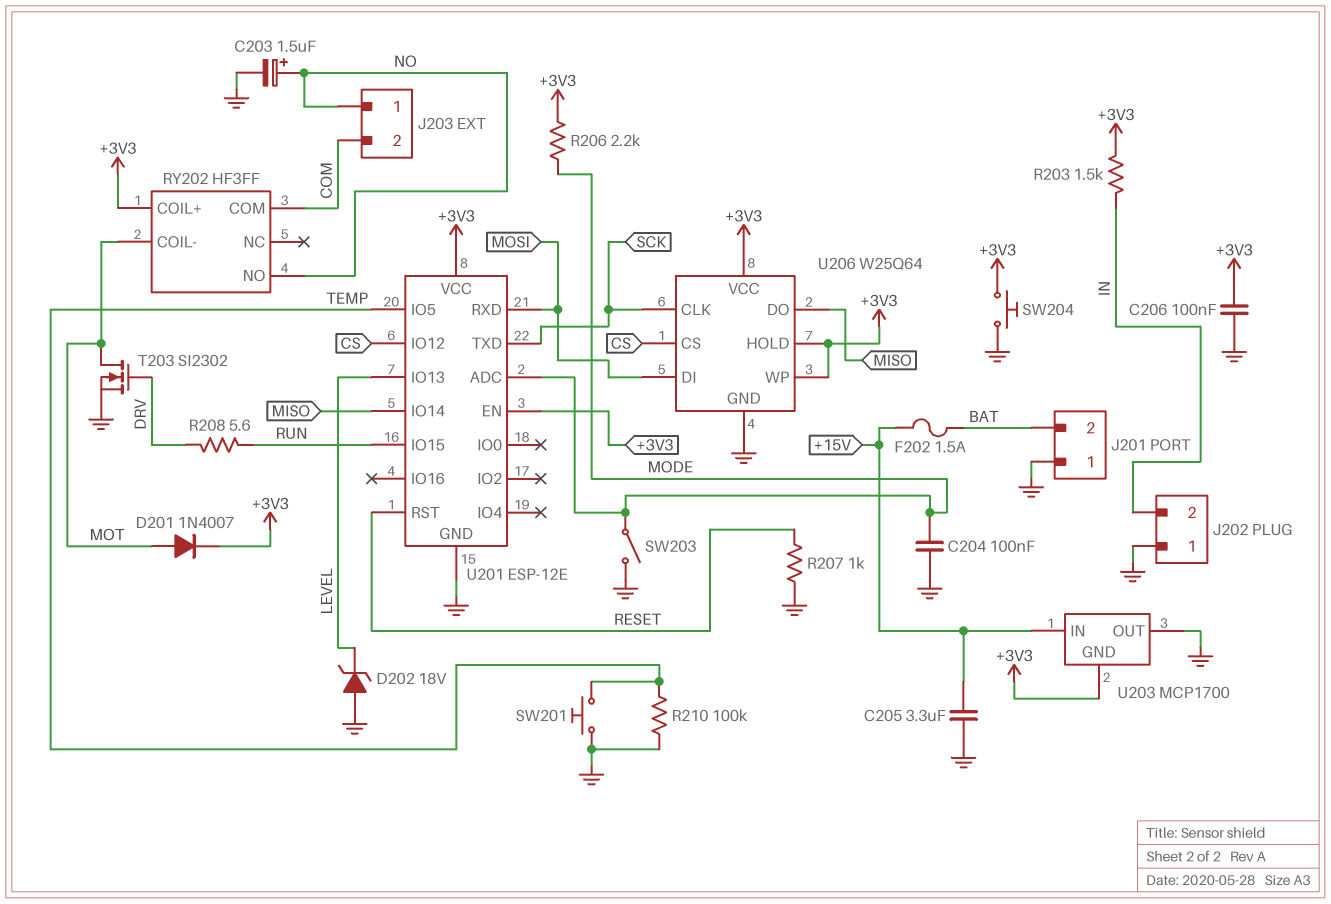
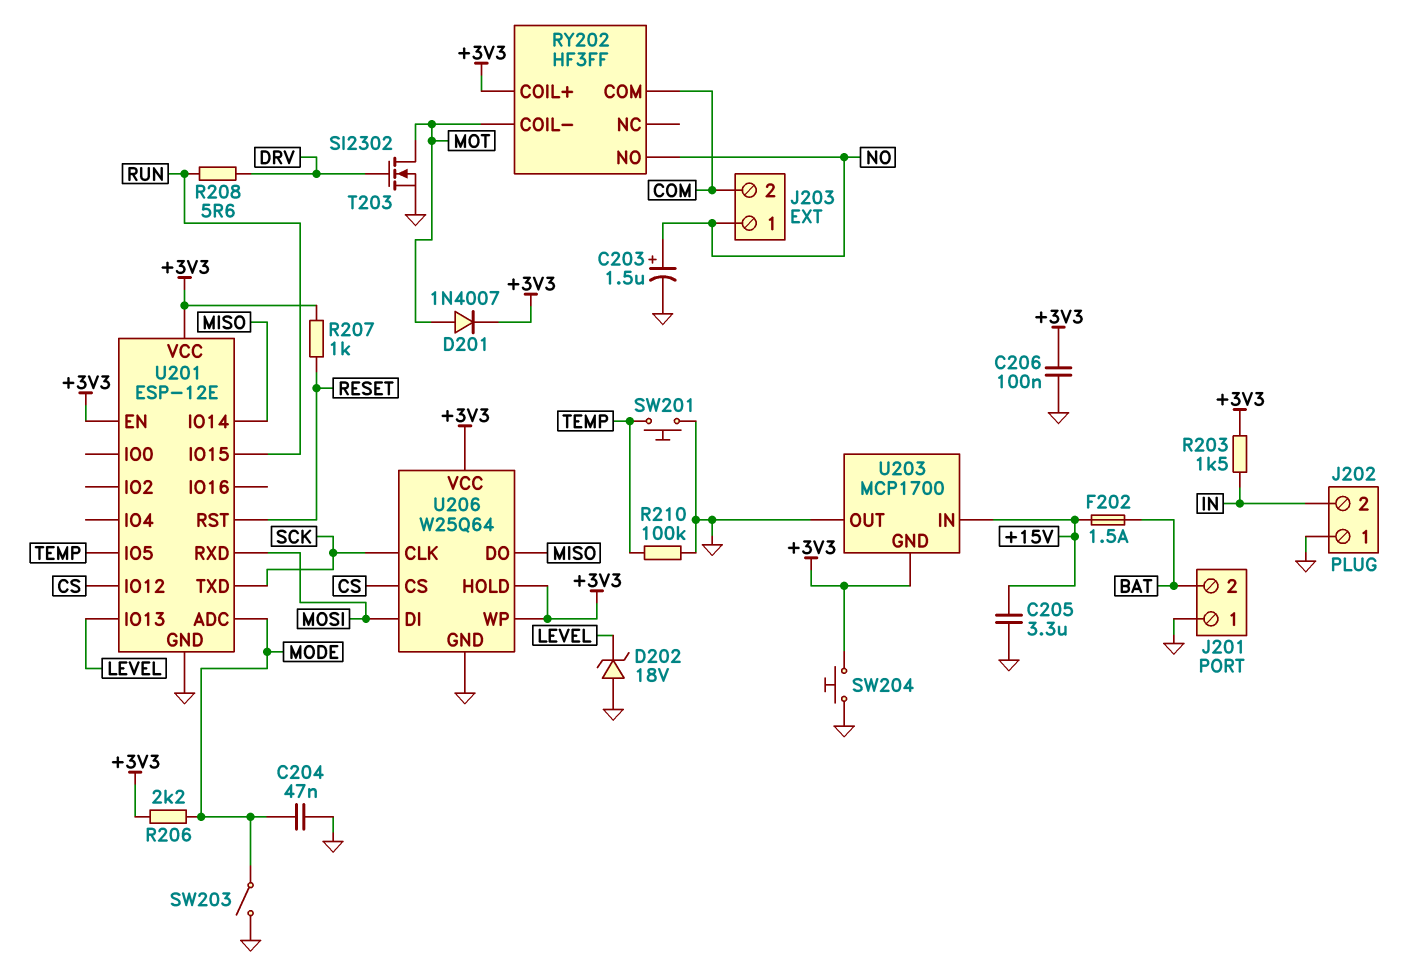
C204: 100nF (GND, MODE) -> 47nF (GND, MODE)
R207: 1k (GND, RESET) -> 1k (+3V3, RESET)

